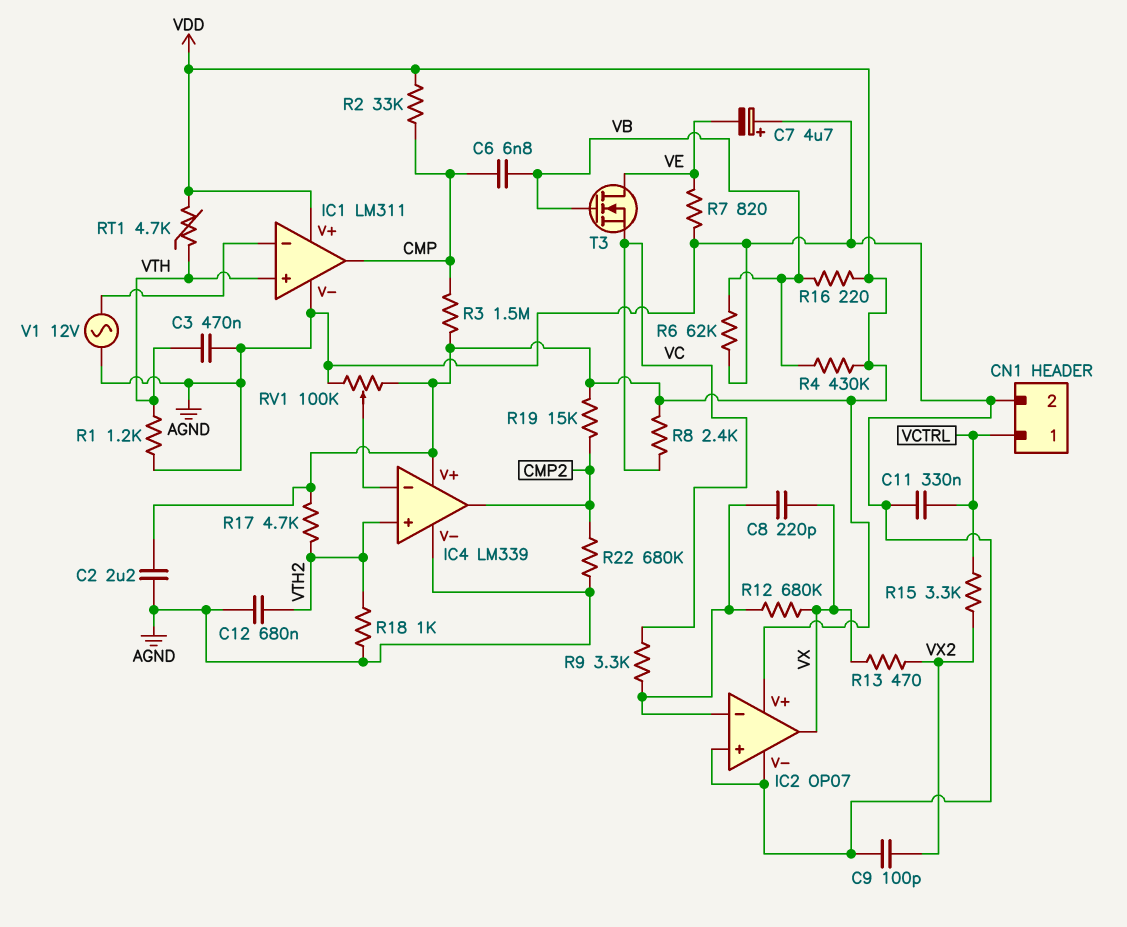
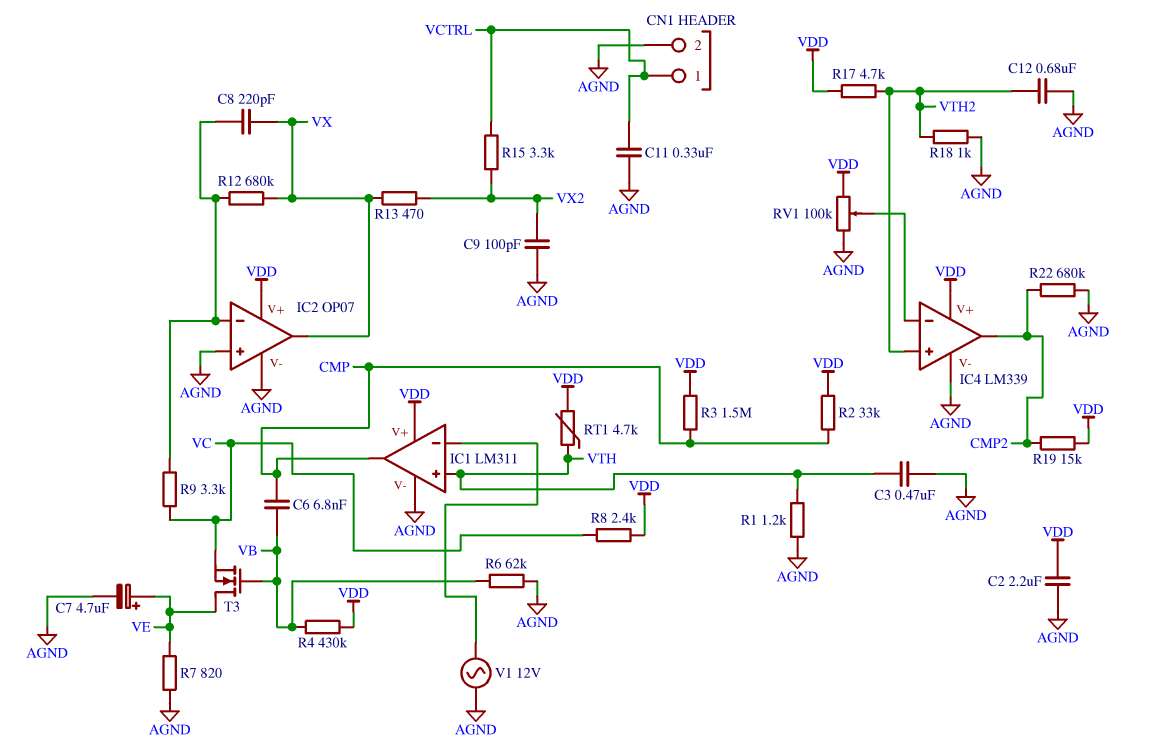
C7: 4.7uF (plus AGND, minus VE) -> 4.7uF (plus VE, minus AGND)
R16: 220 (VB, VDD) -> none

